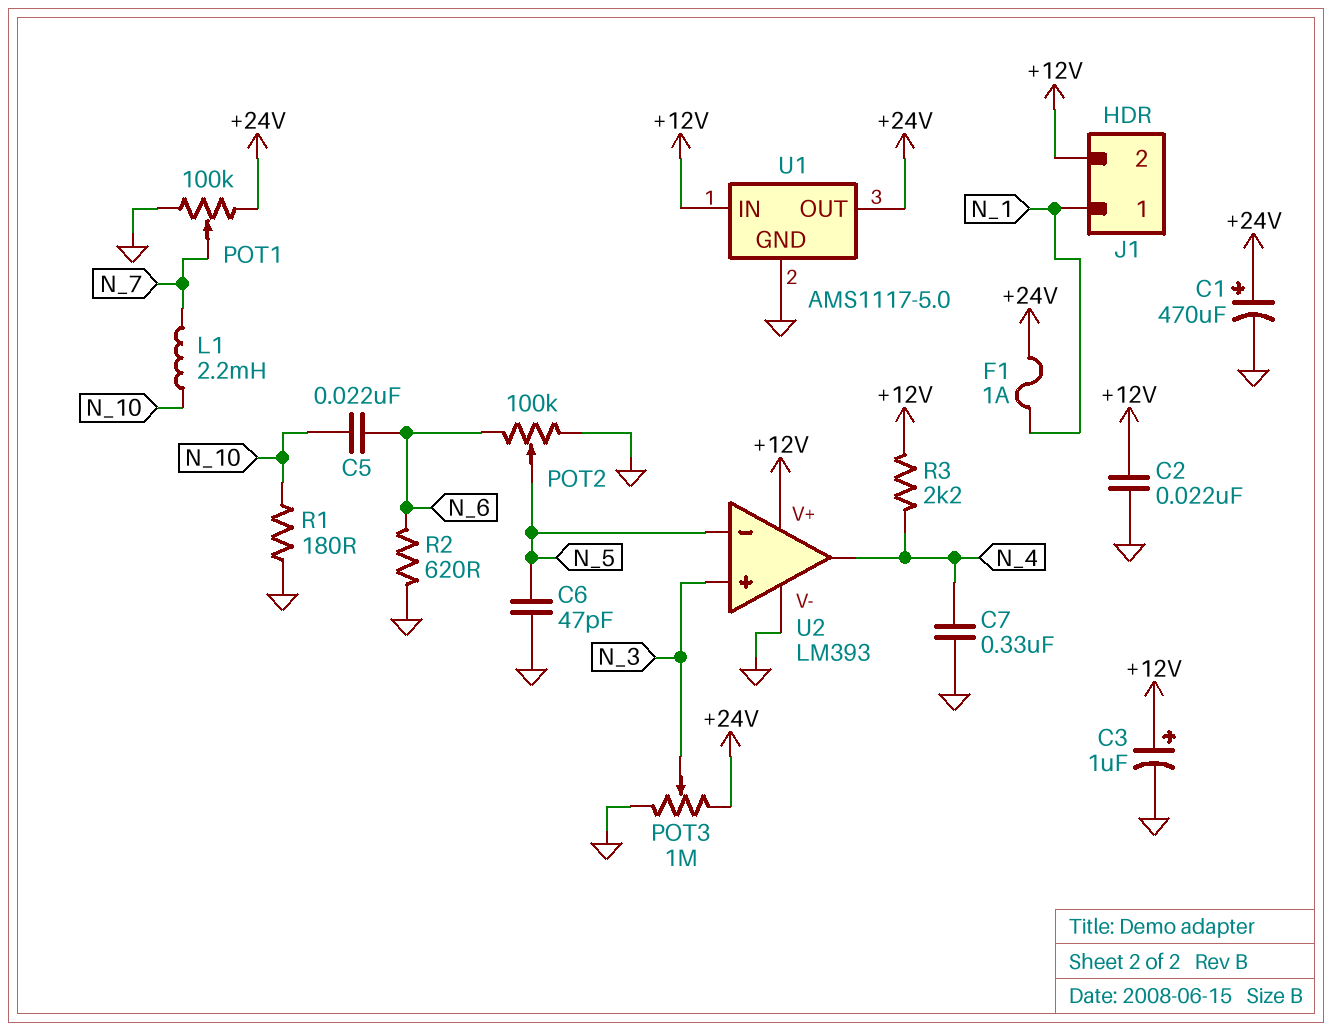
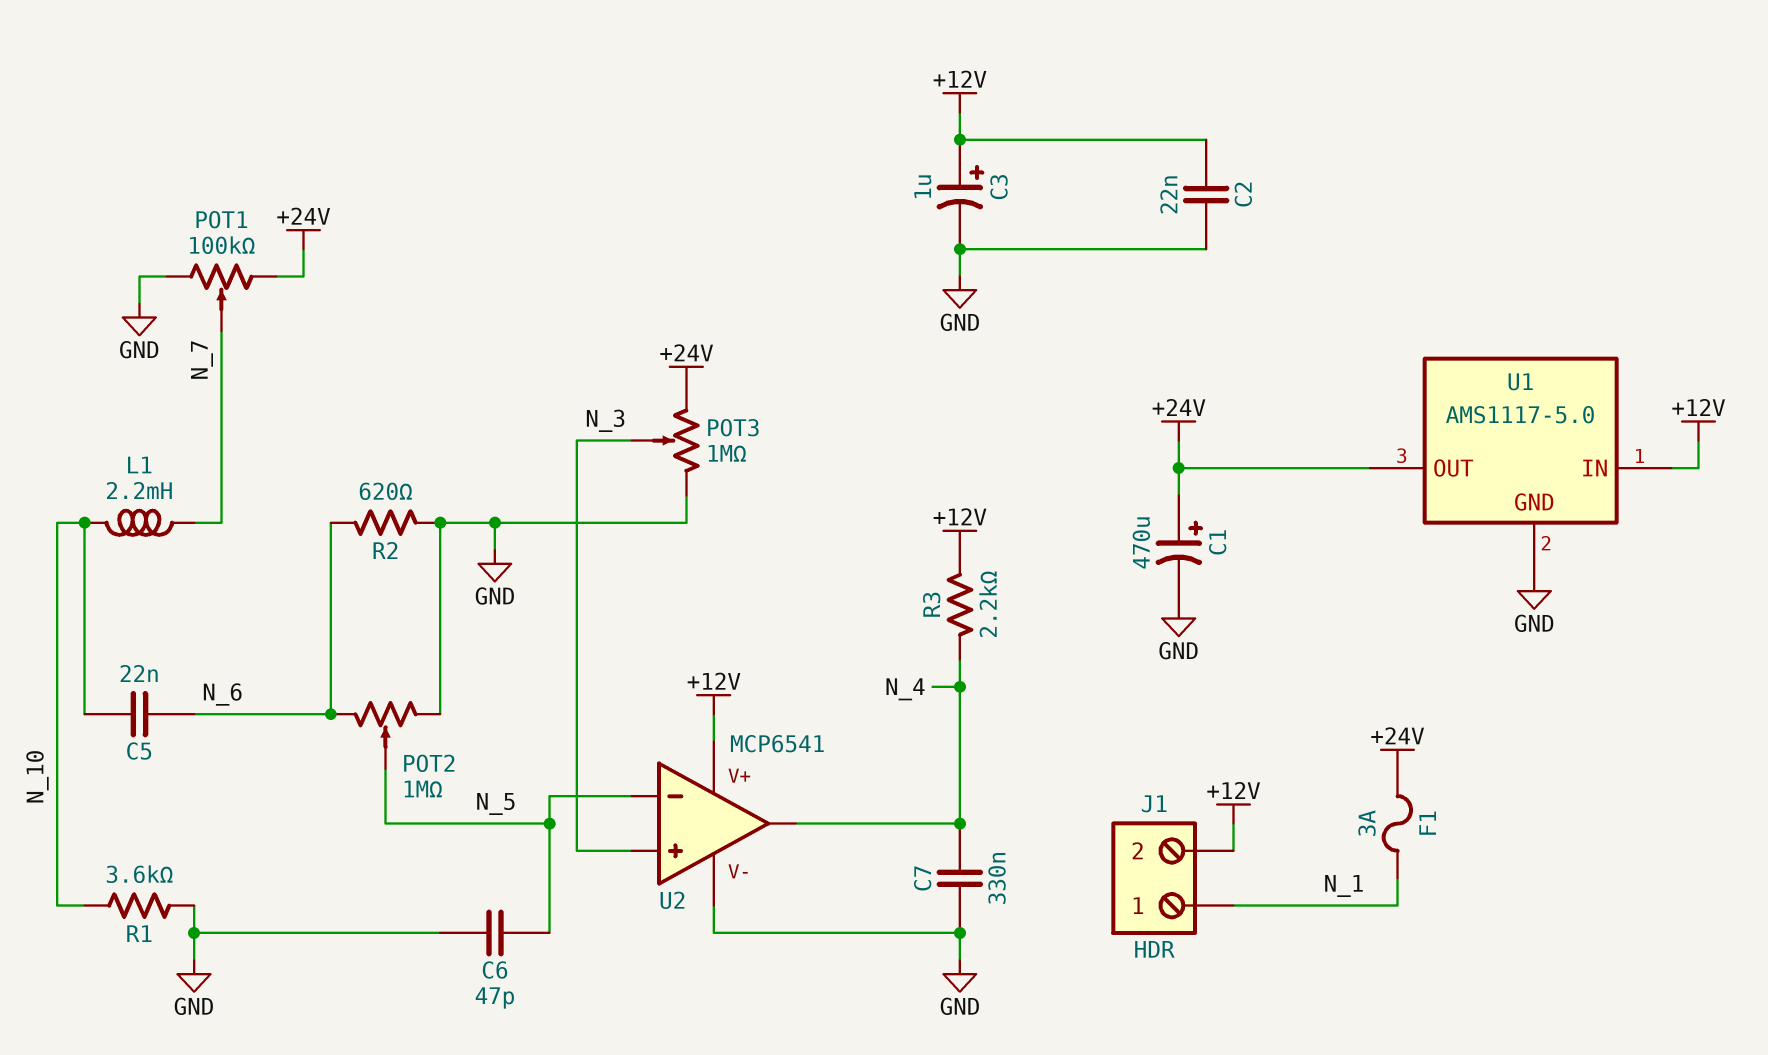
F1: 1A (+24V, N_1) -> 3A (+24V, N_1)
POT2: 100k (GND, N_6, wiper N_5) -> 1M (GND, N_6, wiper N_5)
R1: 180 (GND, N_10) -> 3.6k (GND, N_10)
U2: LM393 -> MCP6541

